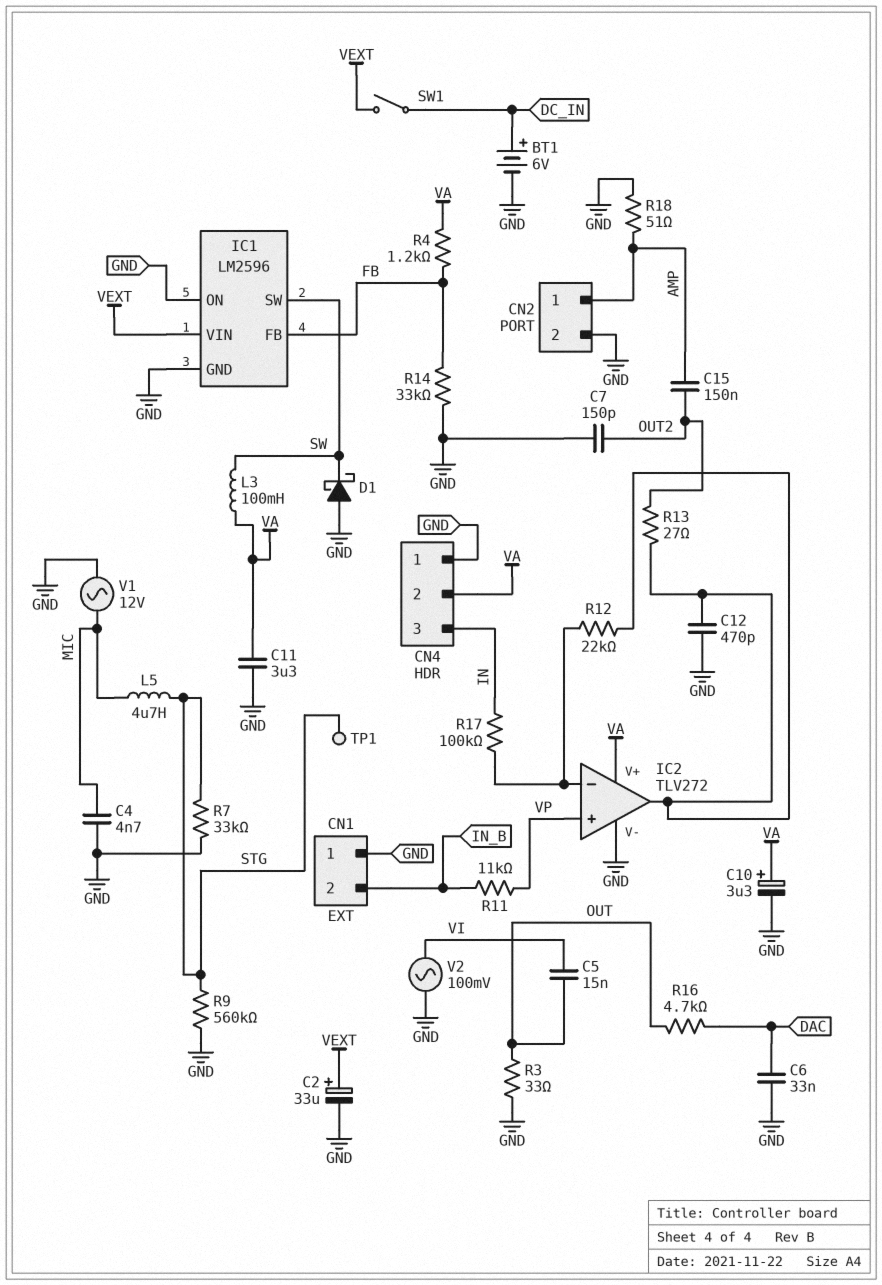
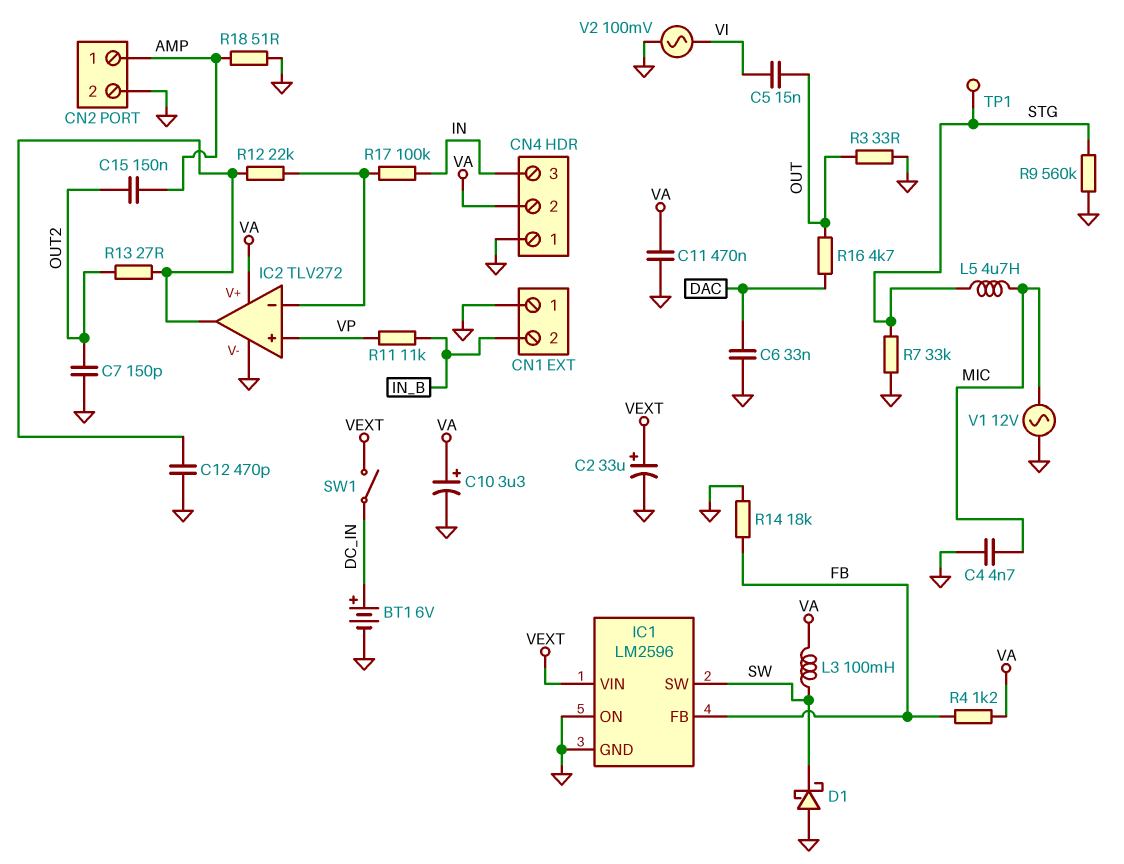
C11: 3.3uF (GND, VA) -> 470nF (GND, VA)
R14: 33k (FB, GND) -> 18k (FB, GND)

